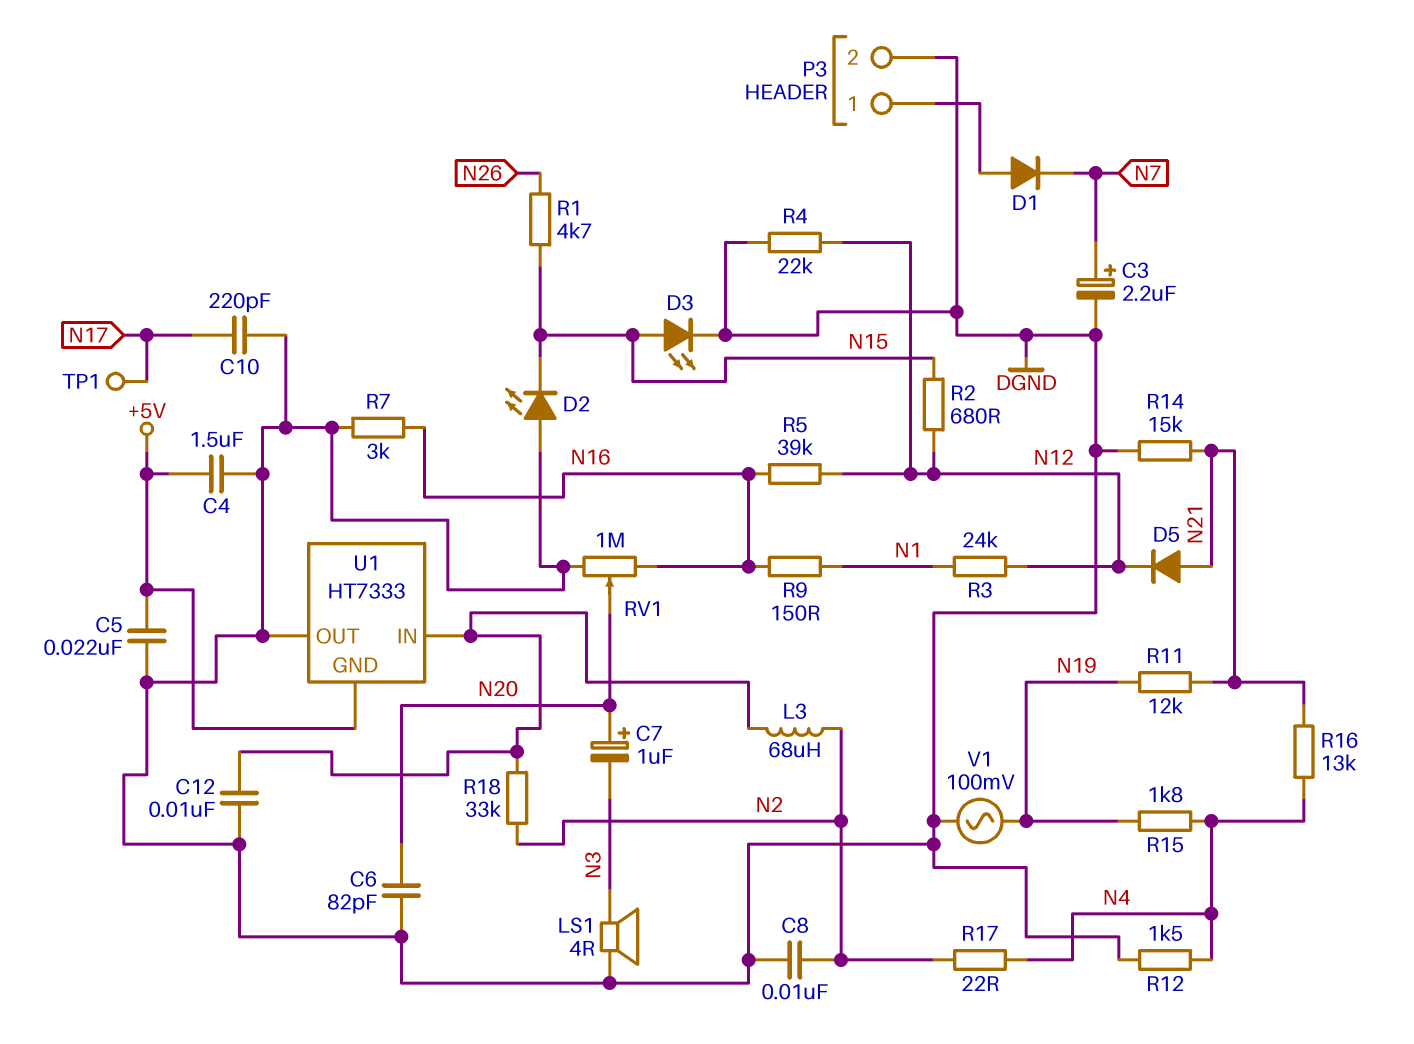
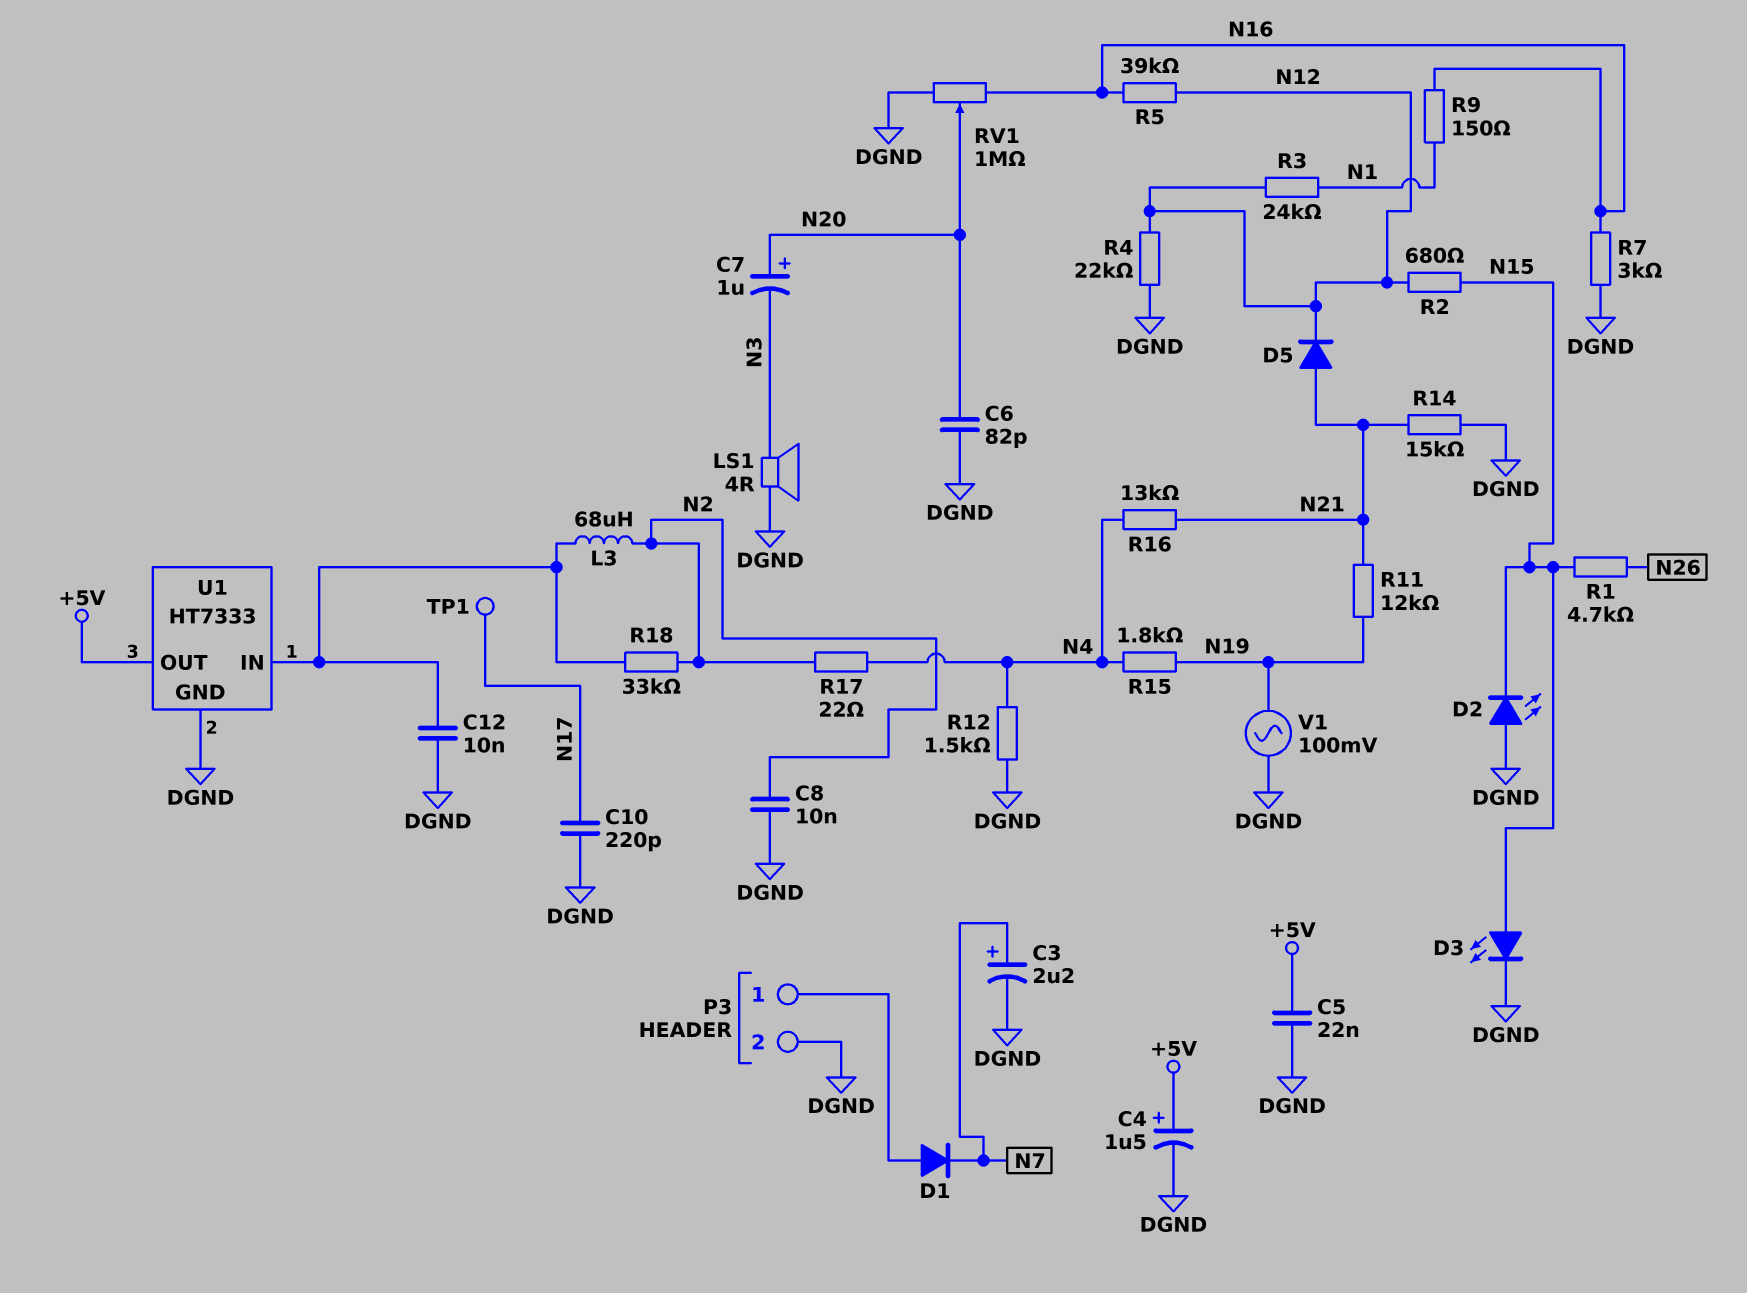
C4: 1.5uF (+5V, DGND) -> 1.5uF (plus +5V, minus DGND)
U1 pin GND: +5V -> DGND
U1 pin OUT: DGND -> +5V

